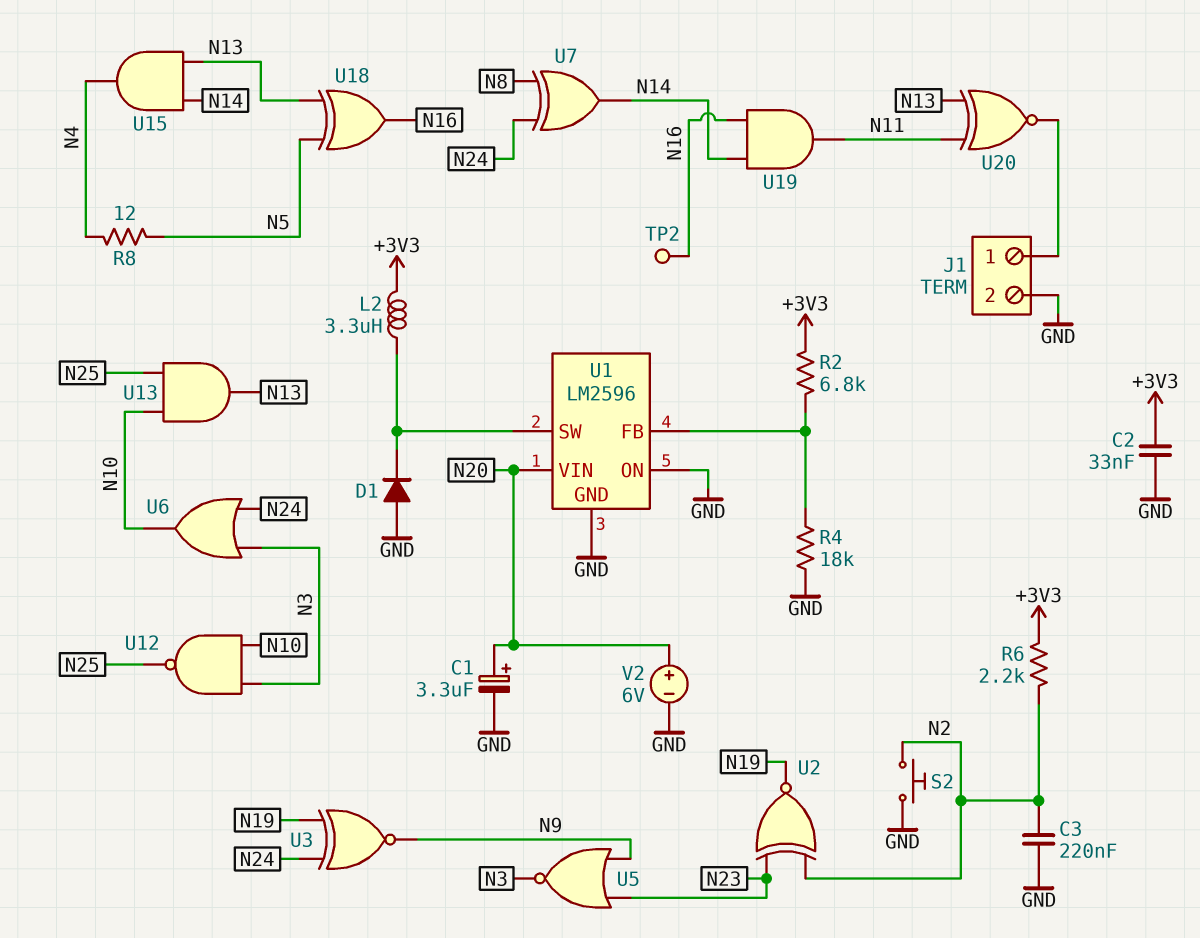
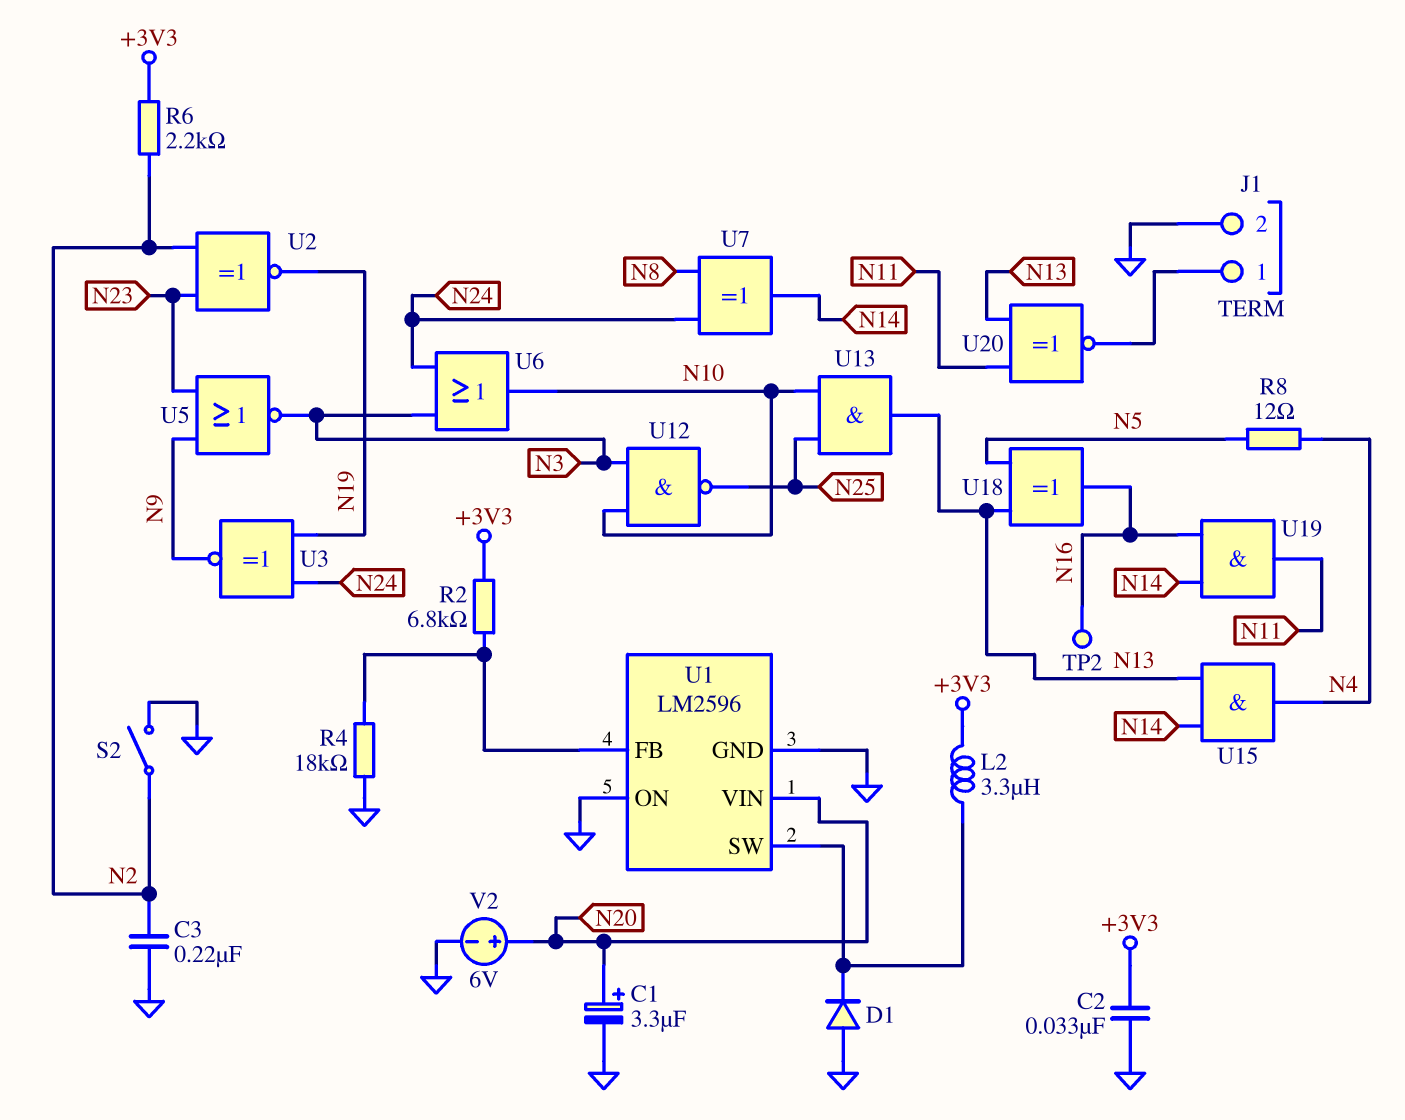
S2: button (GND, N2) -> switch (GND, N2)

